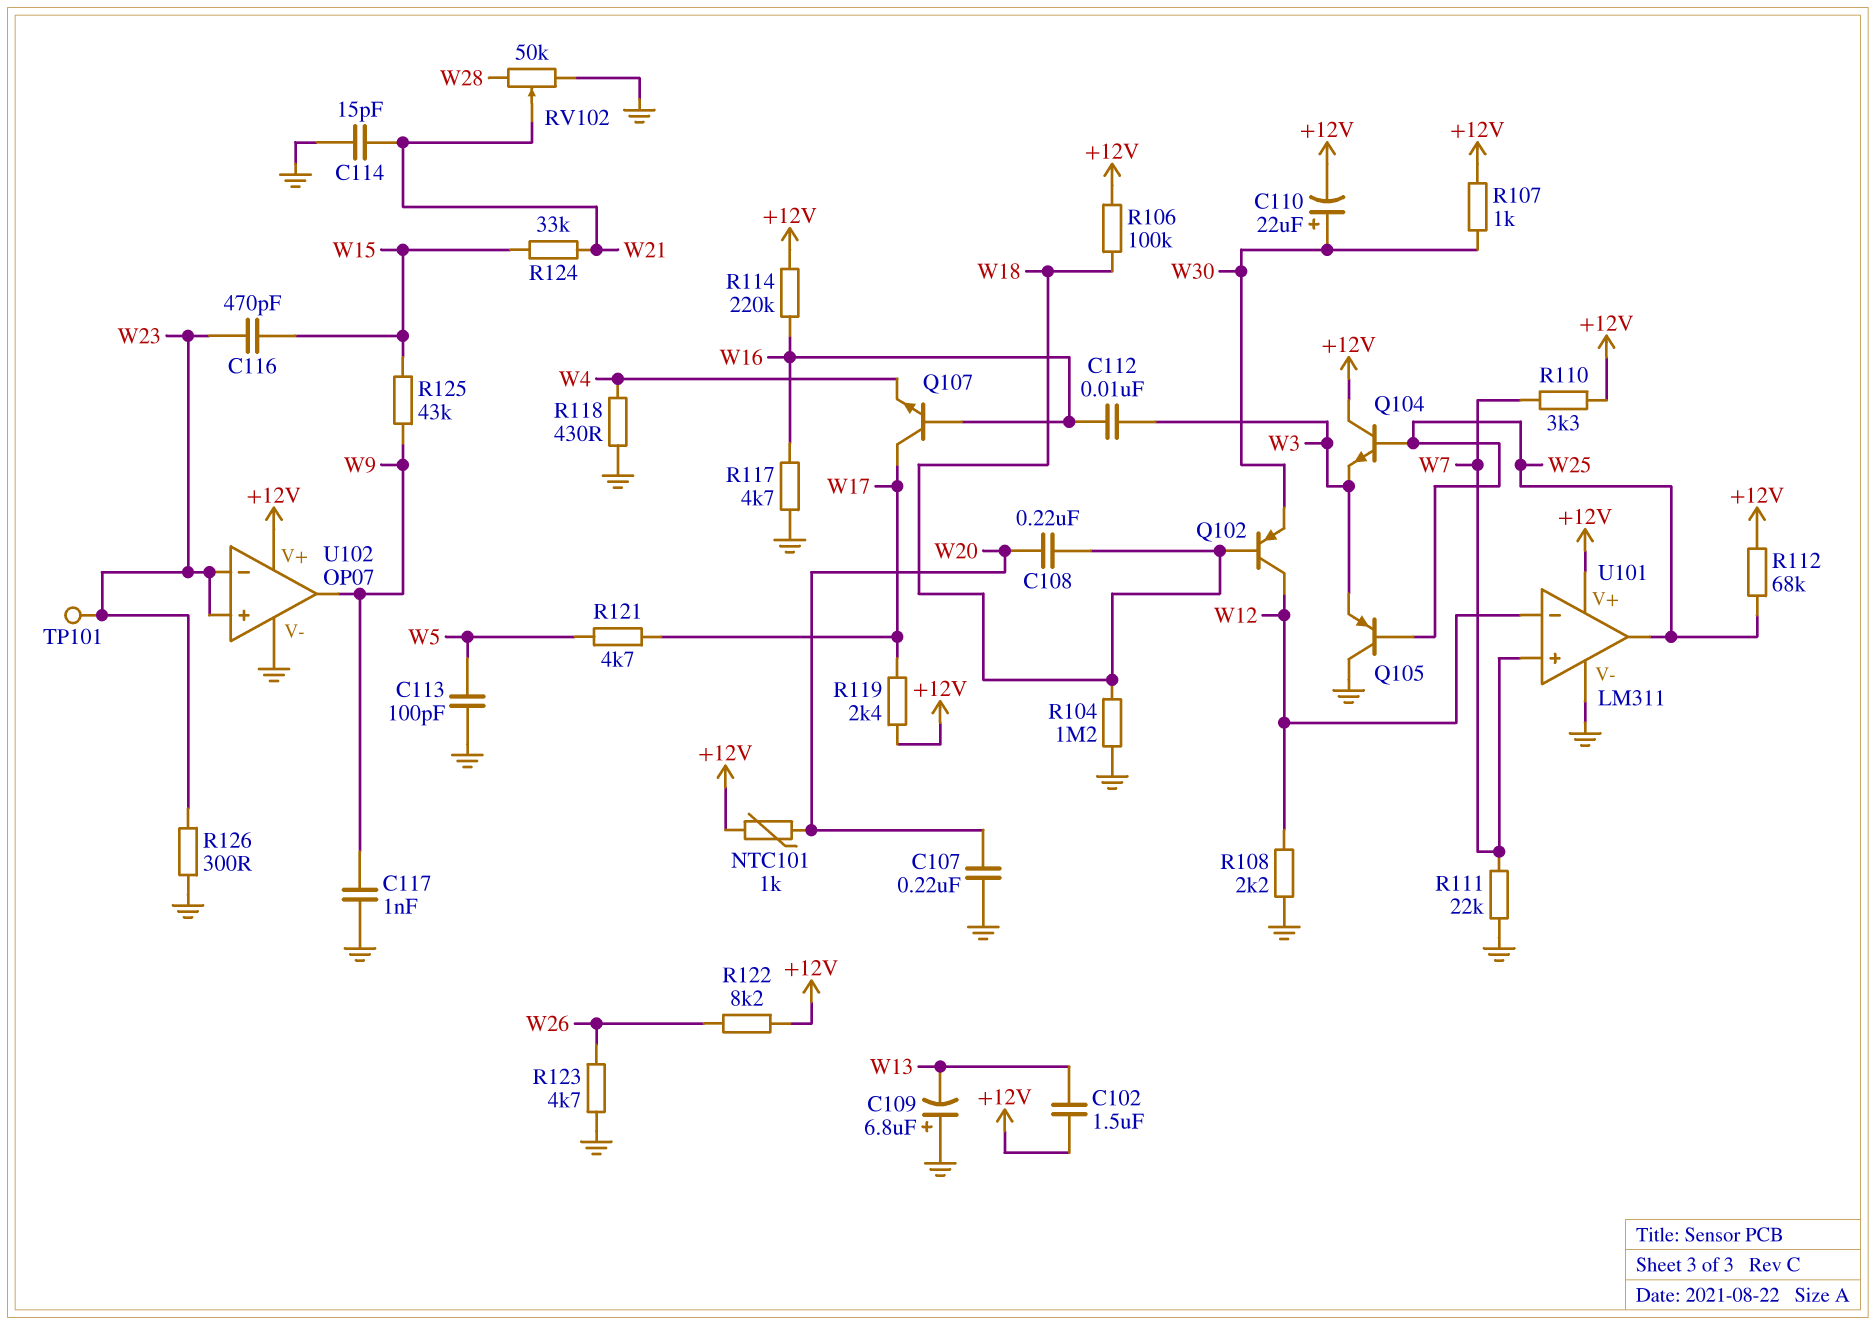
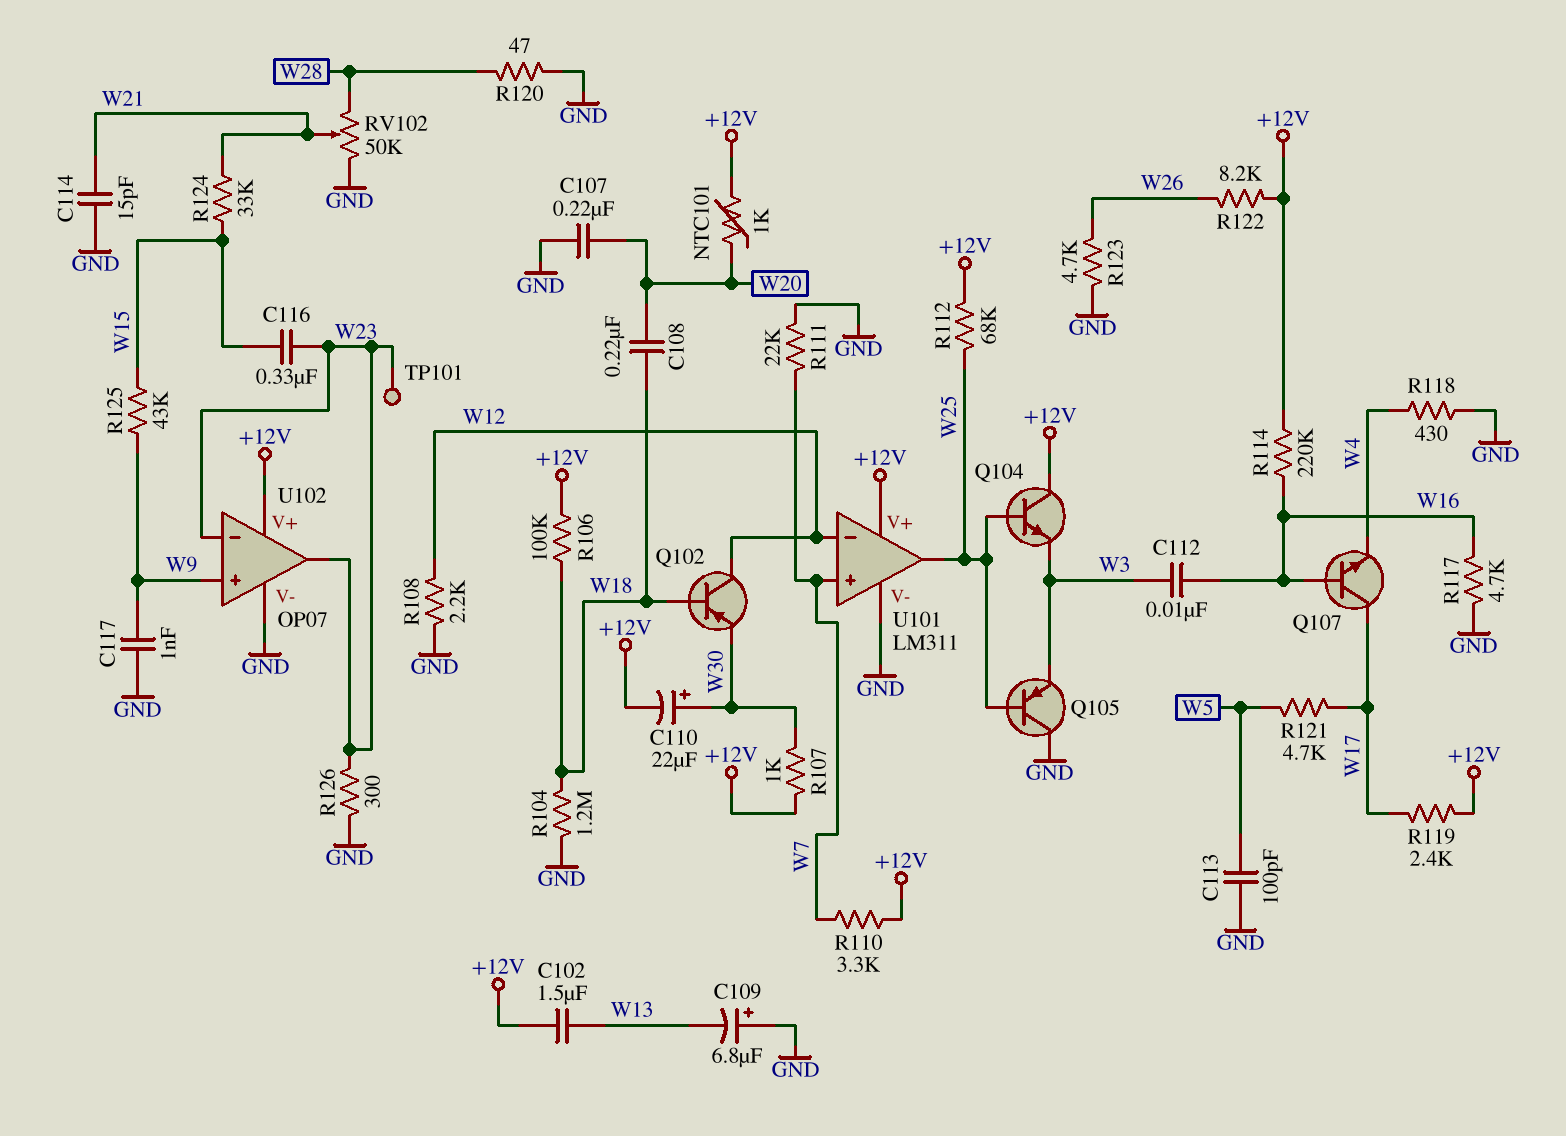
C116: 470pF (W15, W23) -> 330nF (W15, W23)
R120: none -> 47 (GND, W28)
U102 pin in+: W23 -> W9
U102 pin out: W9 -> W23

